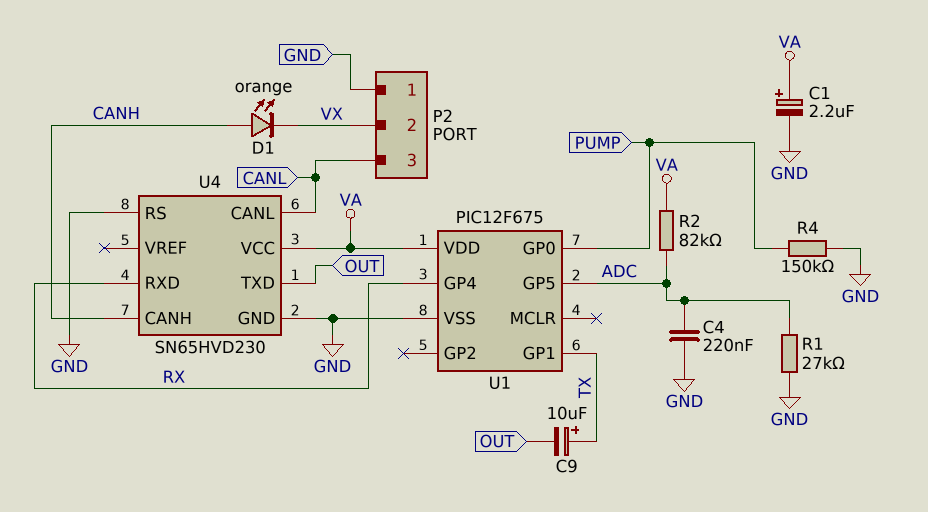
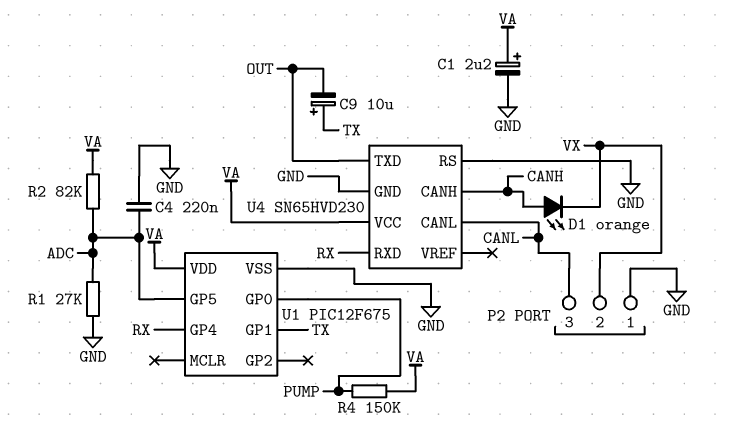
R4: 150k (GND, PUMP) -> 150k (PUMP, VA)

